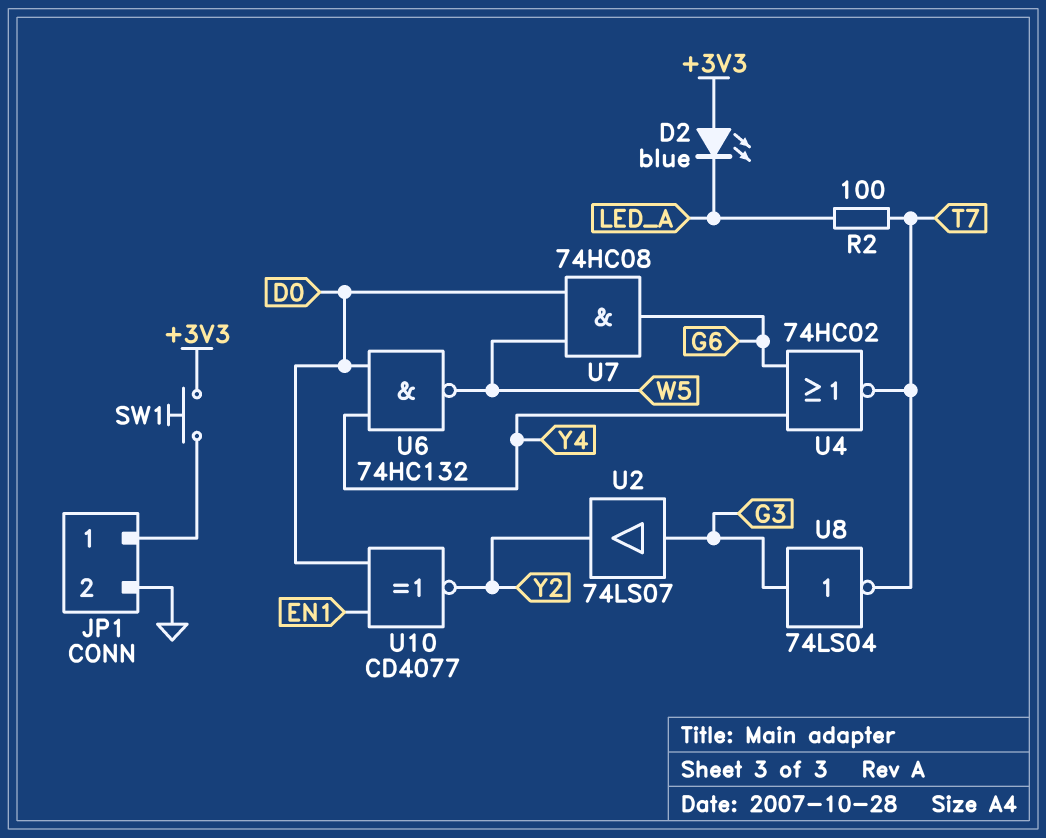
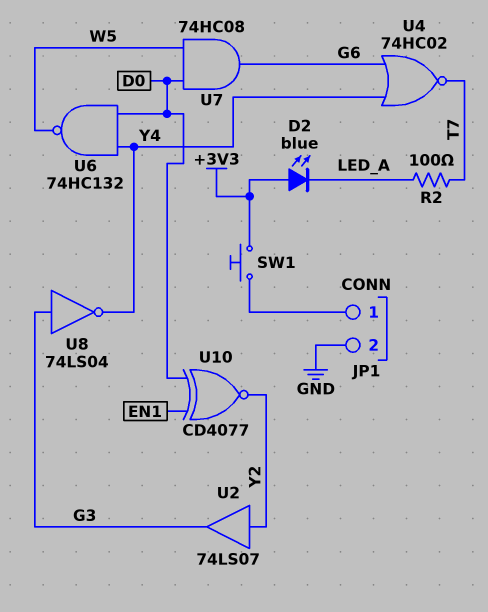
U2: buffer 74LS07 (in G3, out Y2) -> buffer 74LS07 (in Y2, out G3)
U8: NOT 74LS04 (in G3, out T7) -> NOT 74LS04 (in G3, out Y4)

